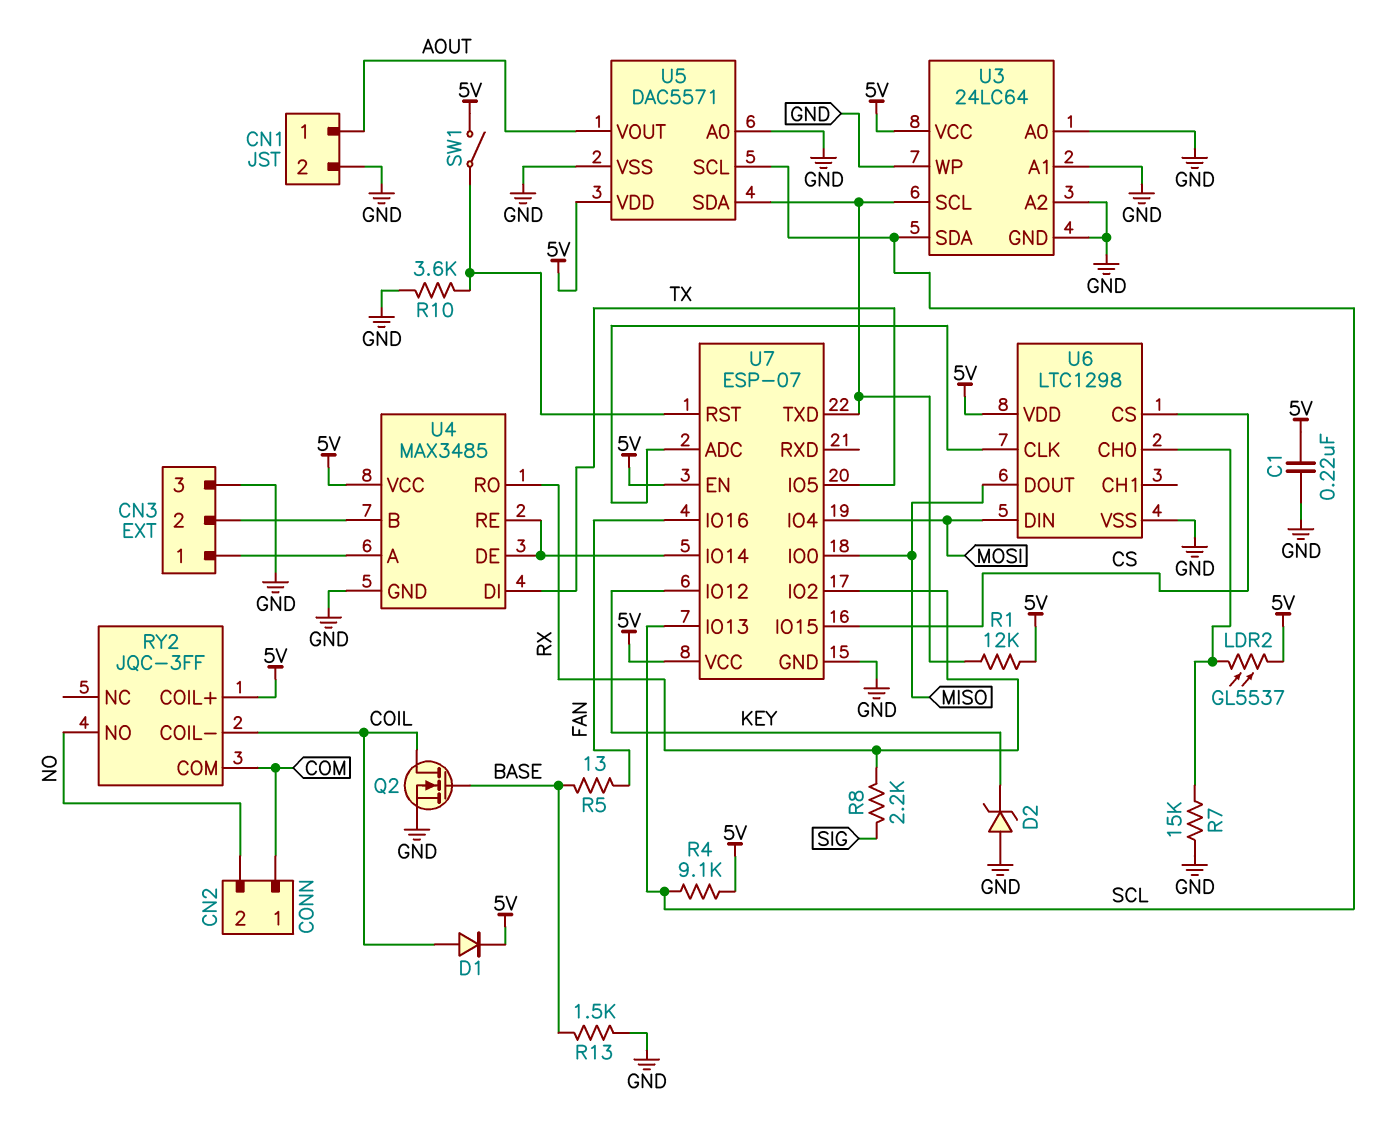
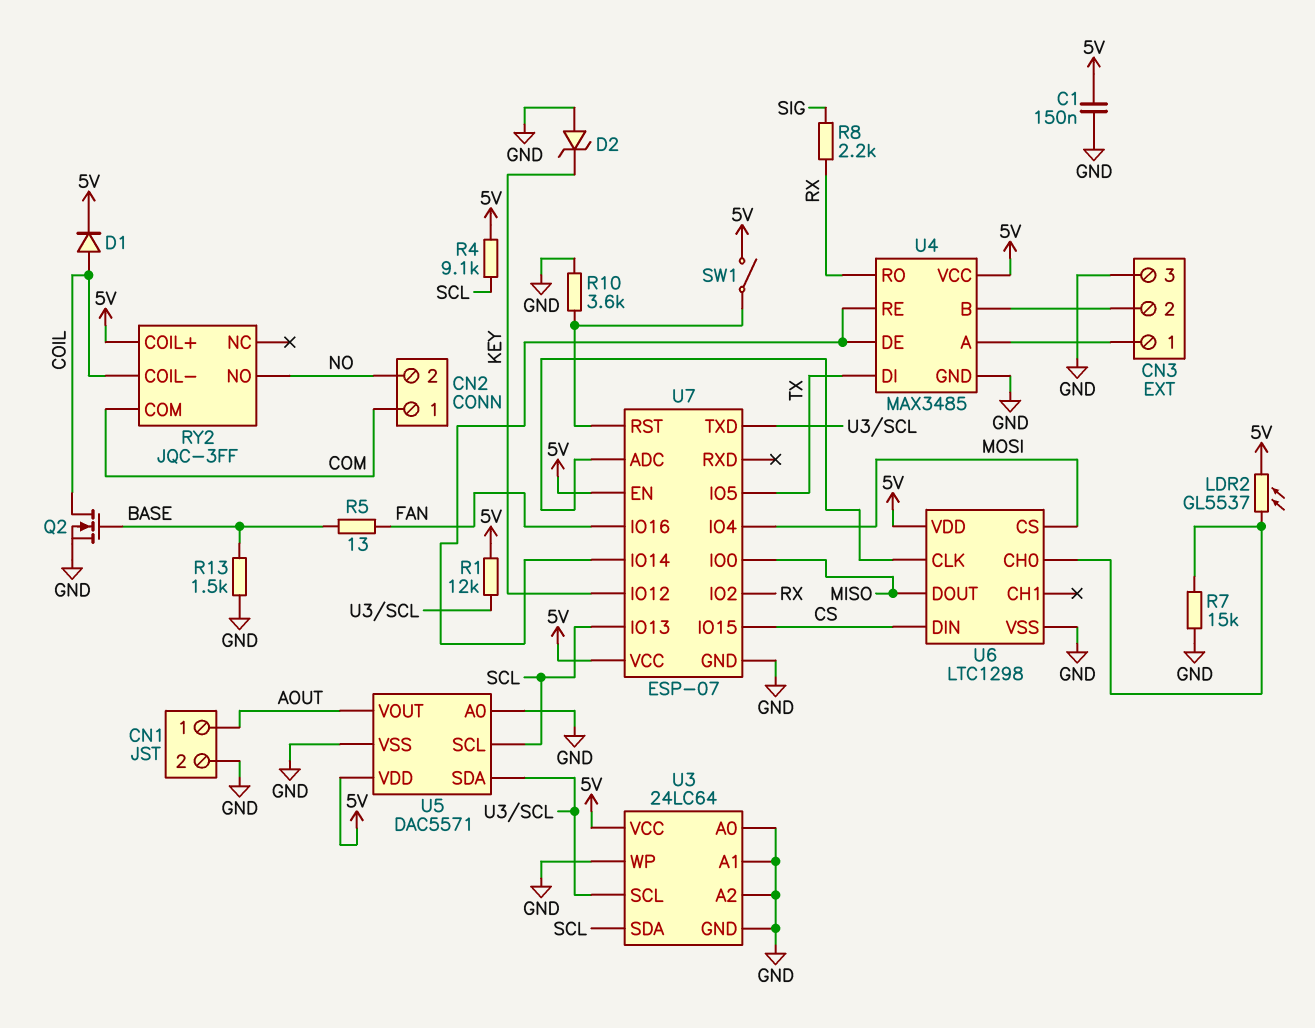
C1: 220nF (5V, GND) -> 150nF (5V, GND)
U6 pin CS: CS -> MOSI
U6 pin DIN: MOSI -> CS

